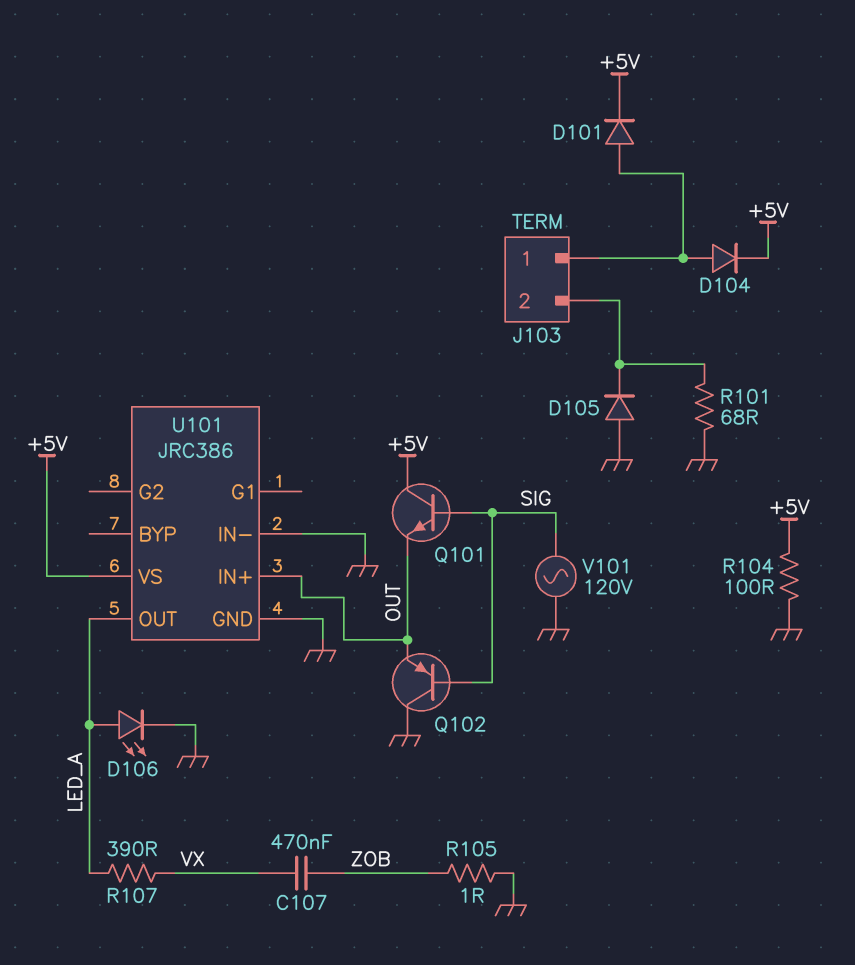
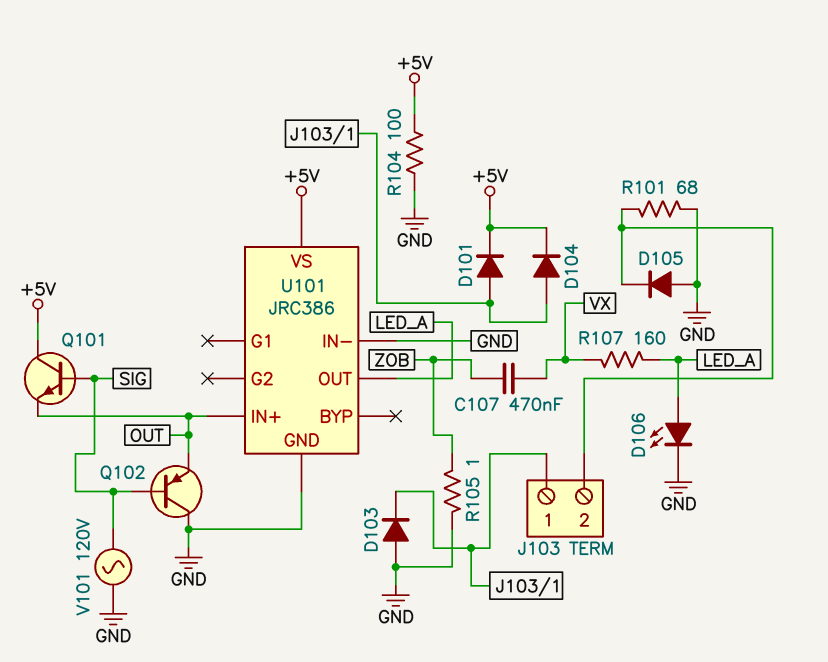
D103: none -> diode (A GND, K J103/1)
R107: 390 (LED_A, VX) -> 160 (LED_A, VX)

